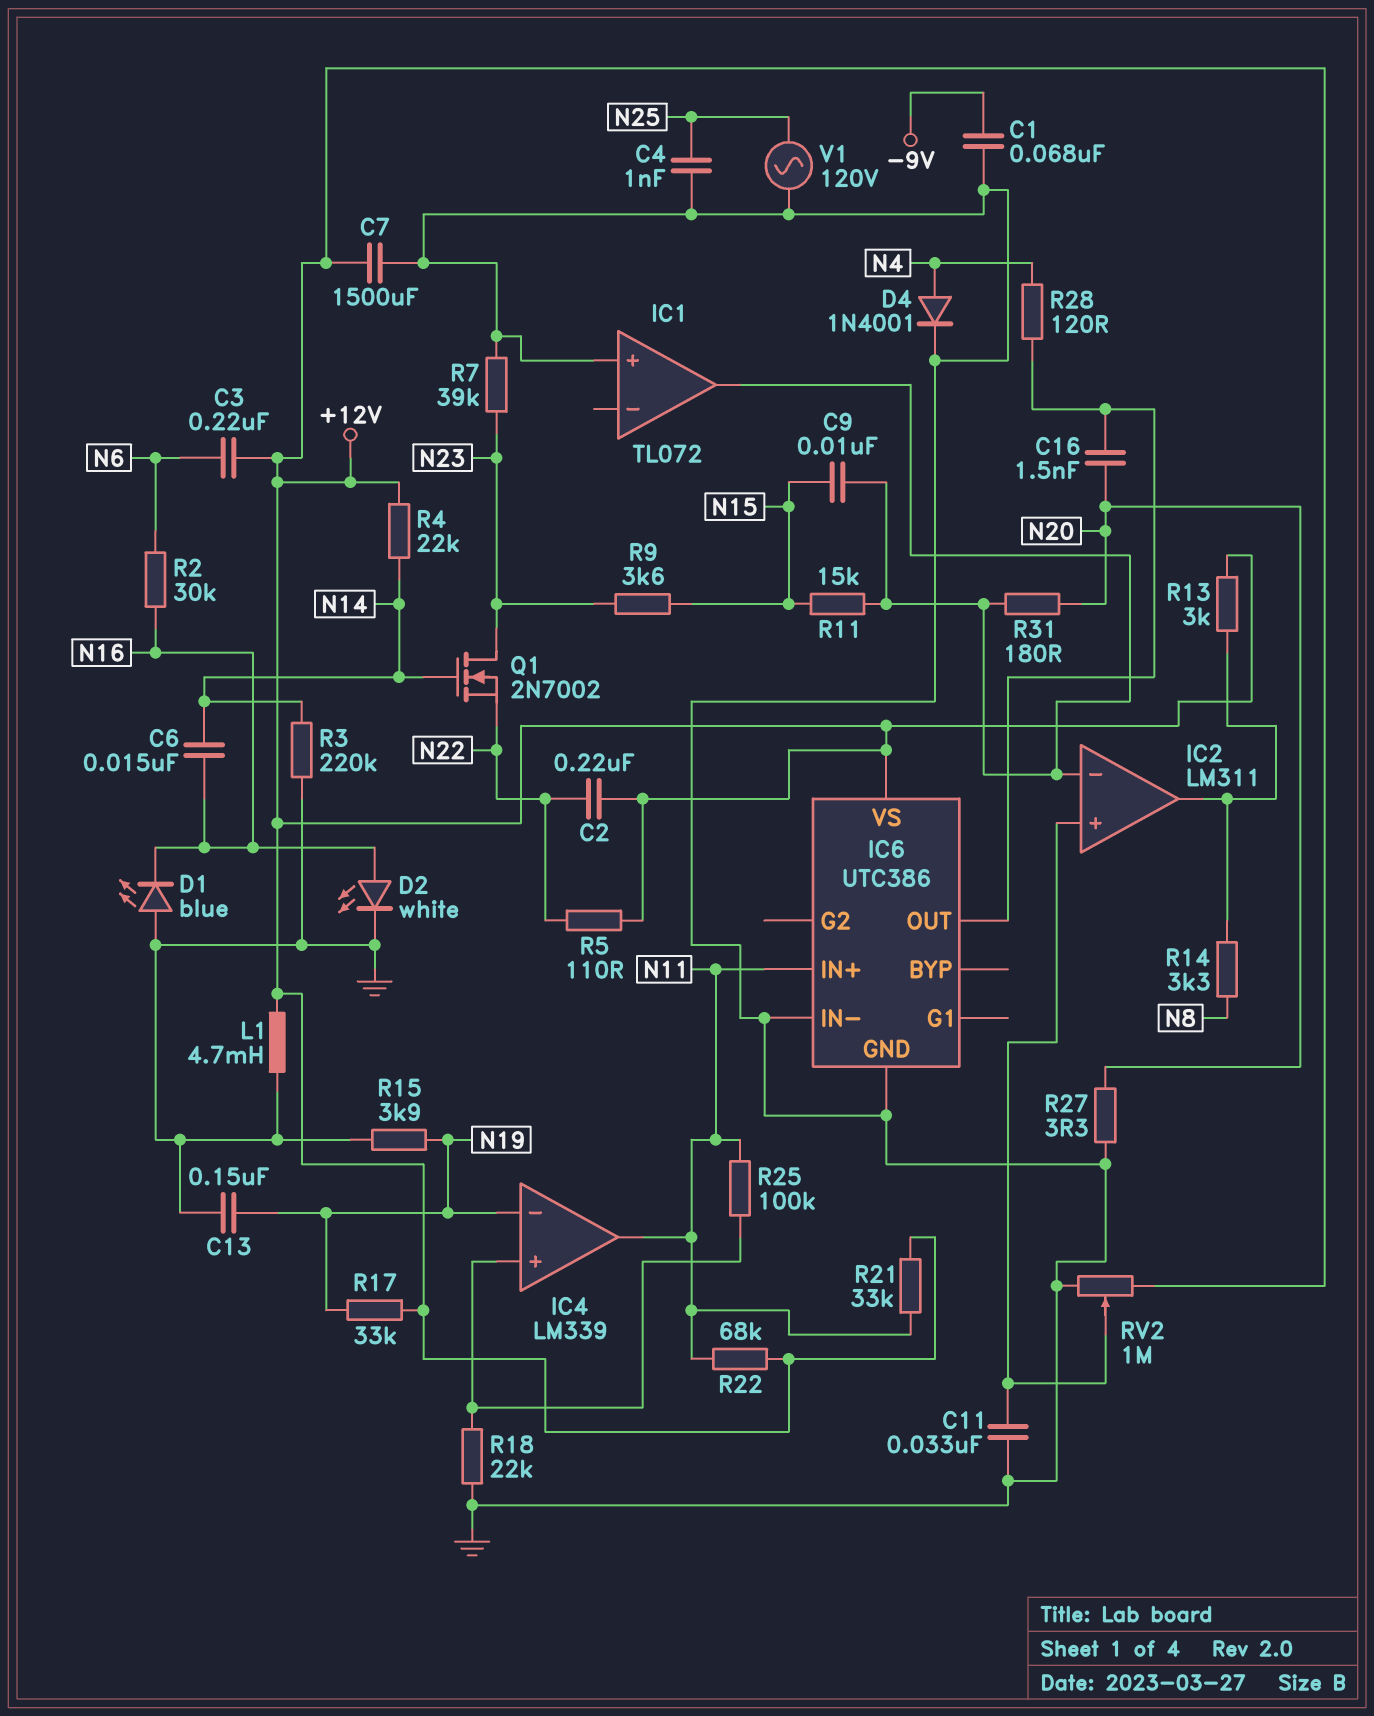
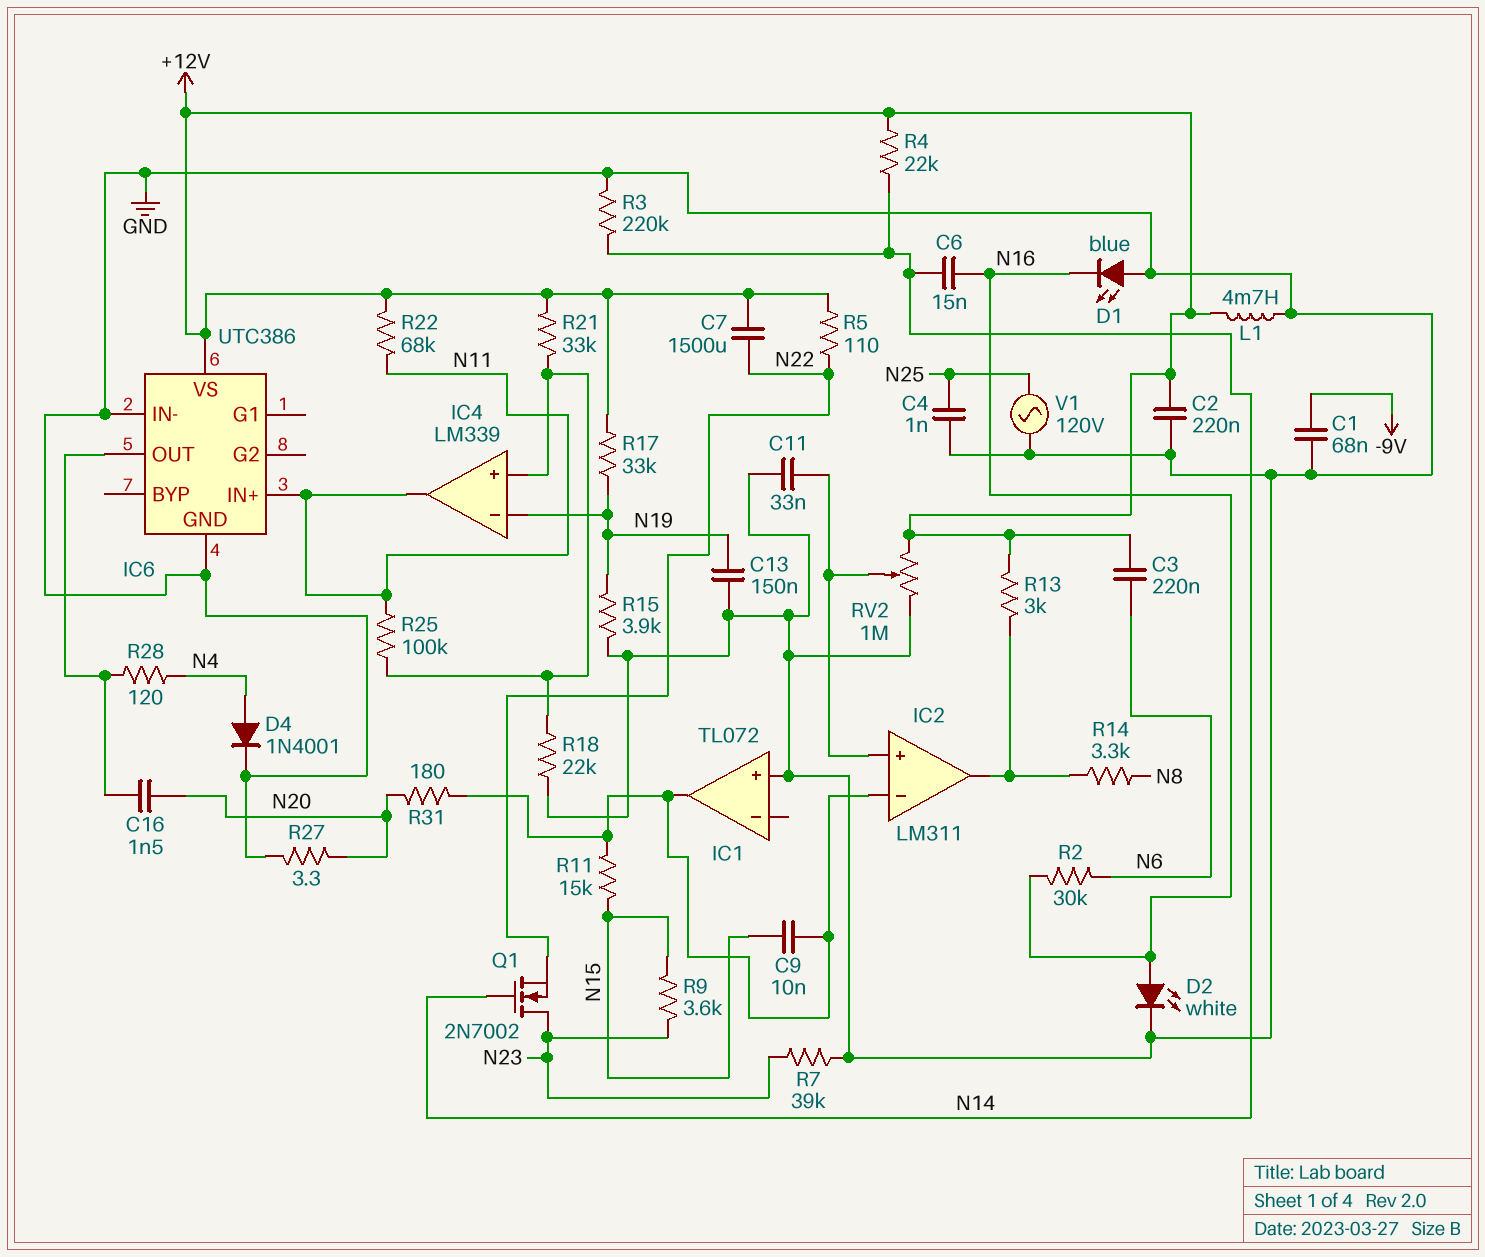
C2: 220nF (+12V, N22) -> 220nF (+12V, GND)
C7: 1500uF (+12V, GND) -> 1500uF (+12V, N22)
R21: 33k (+12V, N11) -> 33k (+12V, IC4/in+)

